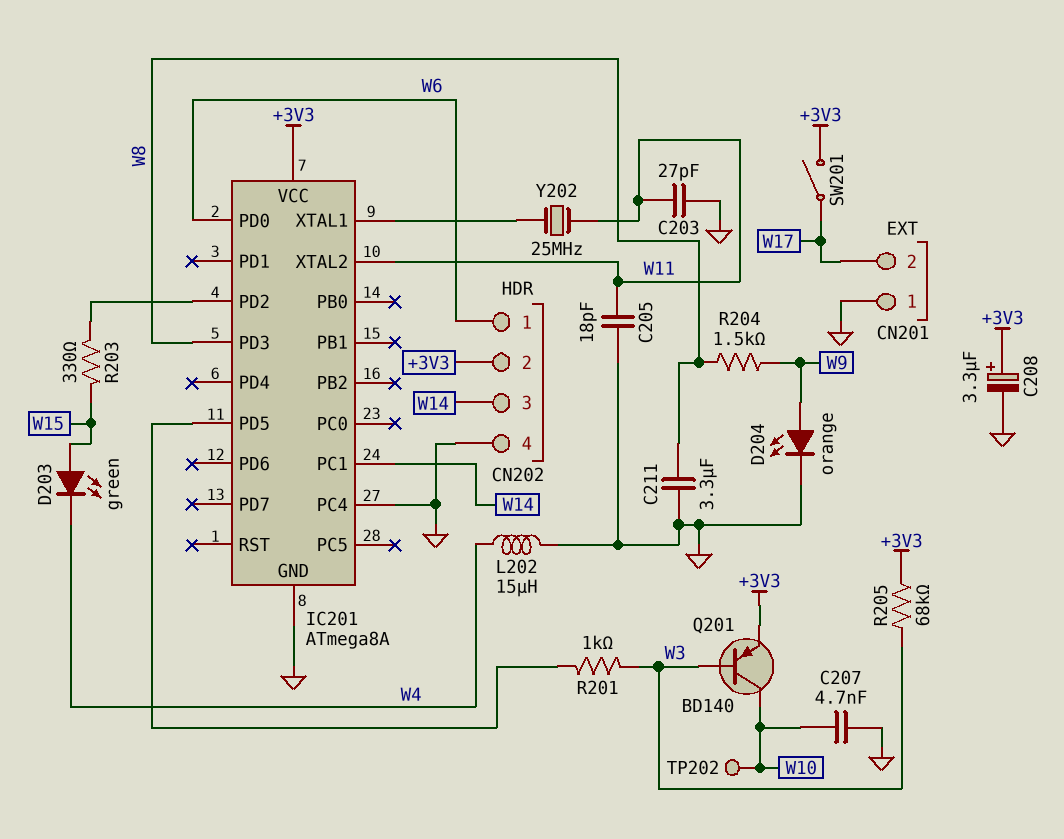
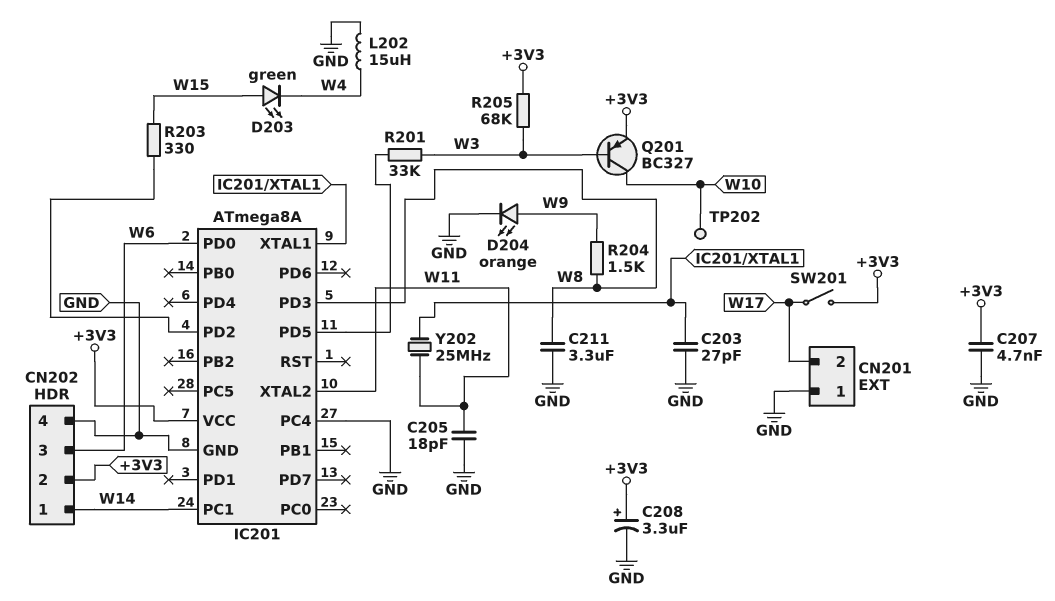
C203: 27pF (GND, W11) -> 27pF (GND, IC201/XTAL1)
C207: 4.7nF (GND, W10) -> 4.7nF (+3V3, GND)
CN202 pin 1: W6 -> W14
CN202 pin 3: W14 -> W6
Q201: PNP BD140 (B W3, C W10, E +3V3) -> PNP BC327 (B W3, C W10, E +3V3)
R201: 1k (IC201/PD5, W3) -> 33k (IC201/PD5, W3)

